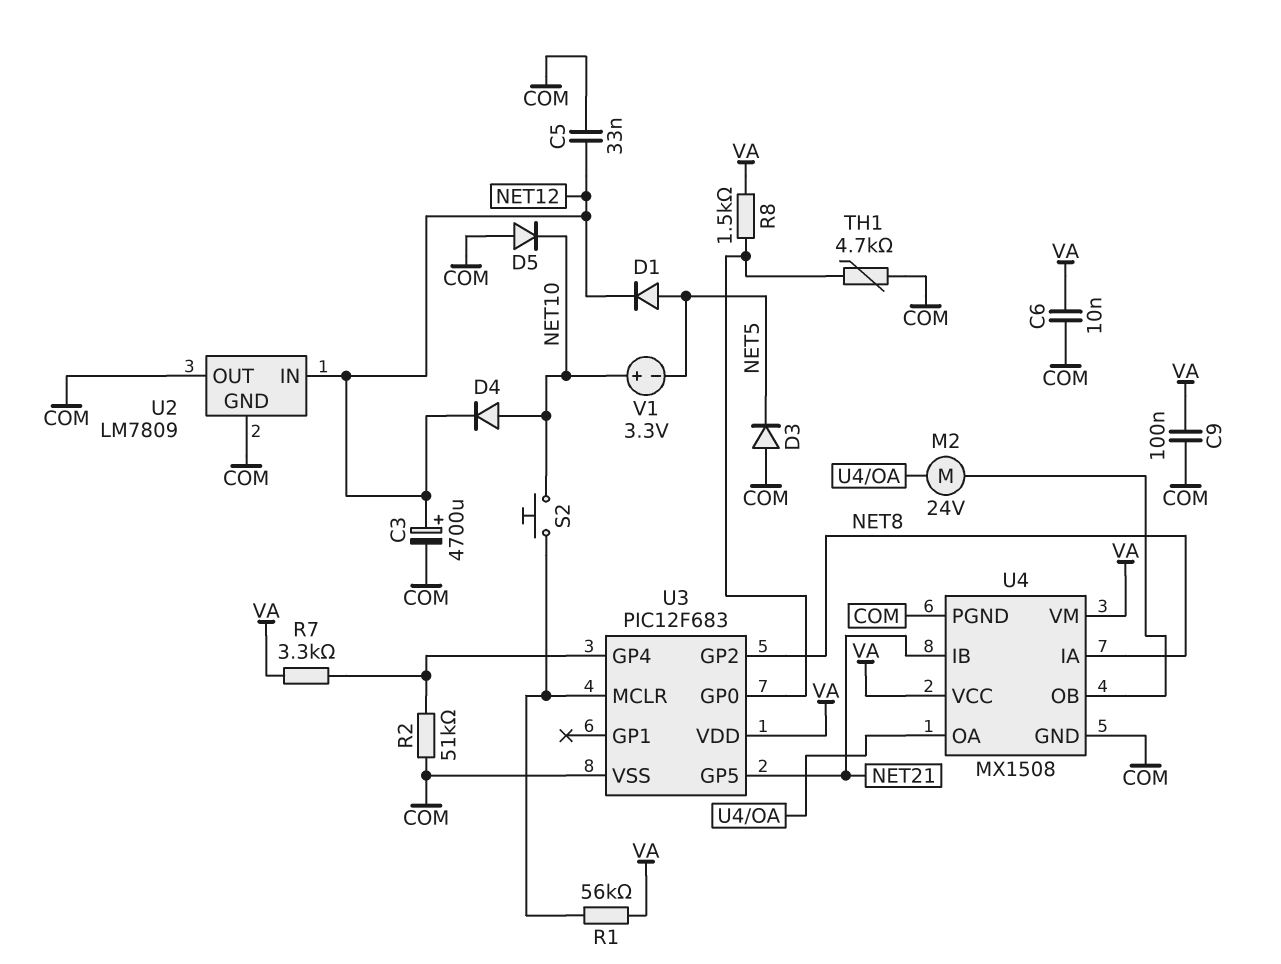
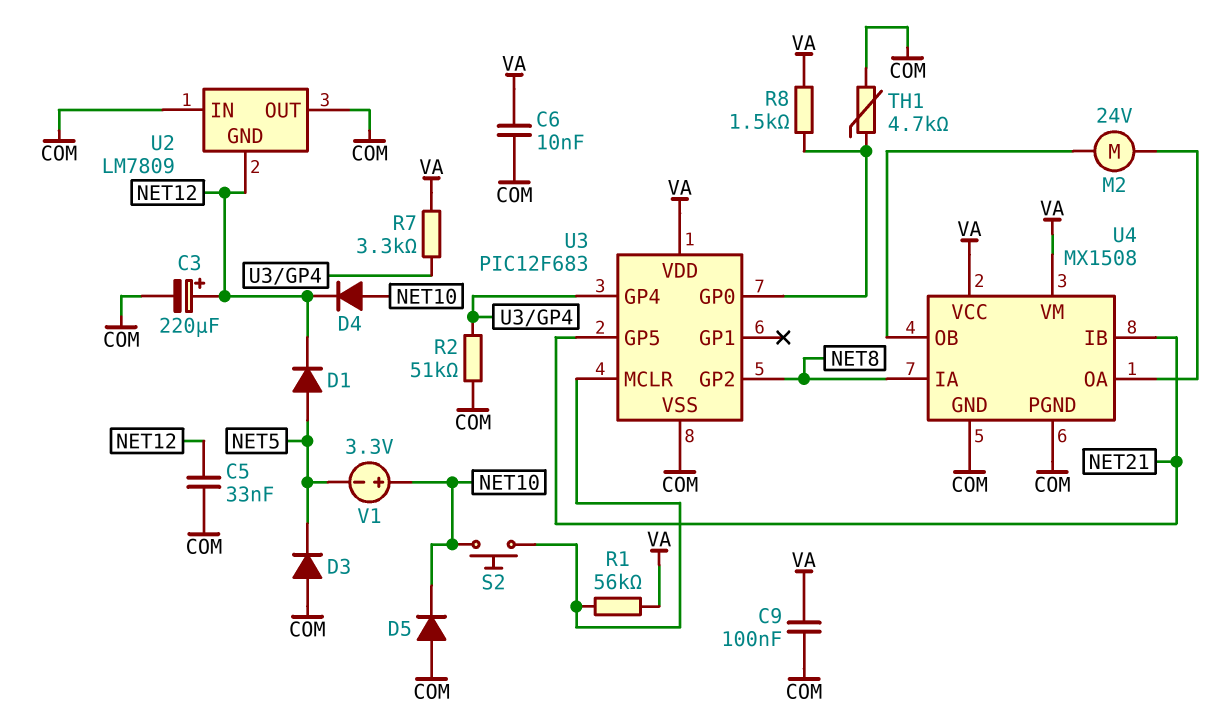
C3: 4700uF (plus NET12, minus COM) -> 220uF (plus NET12, minus COM)
U2 pin GND: COM -> NET12
U2 pin IN: NET12 -> COM

